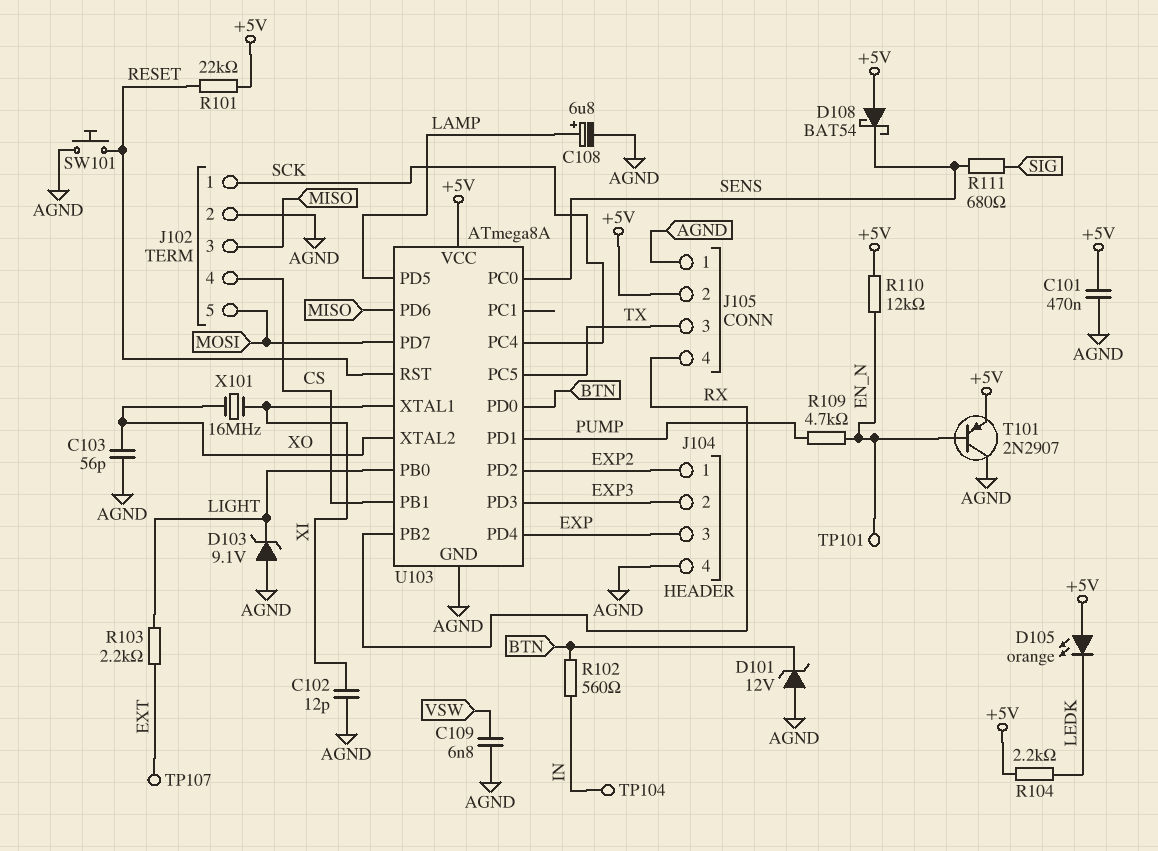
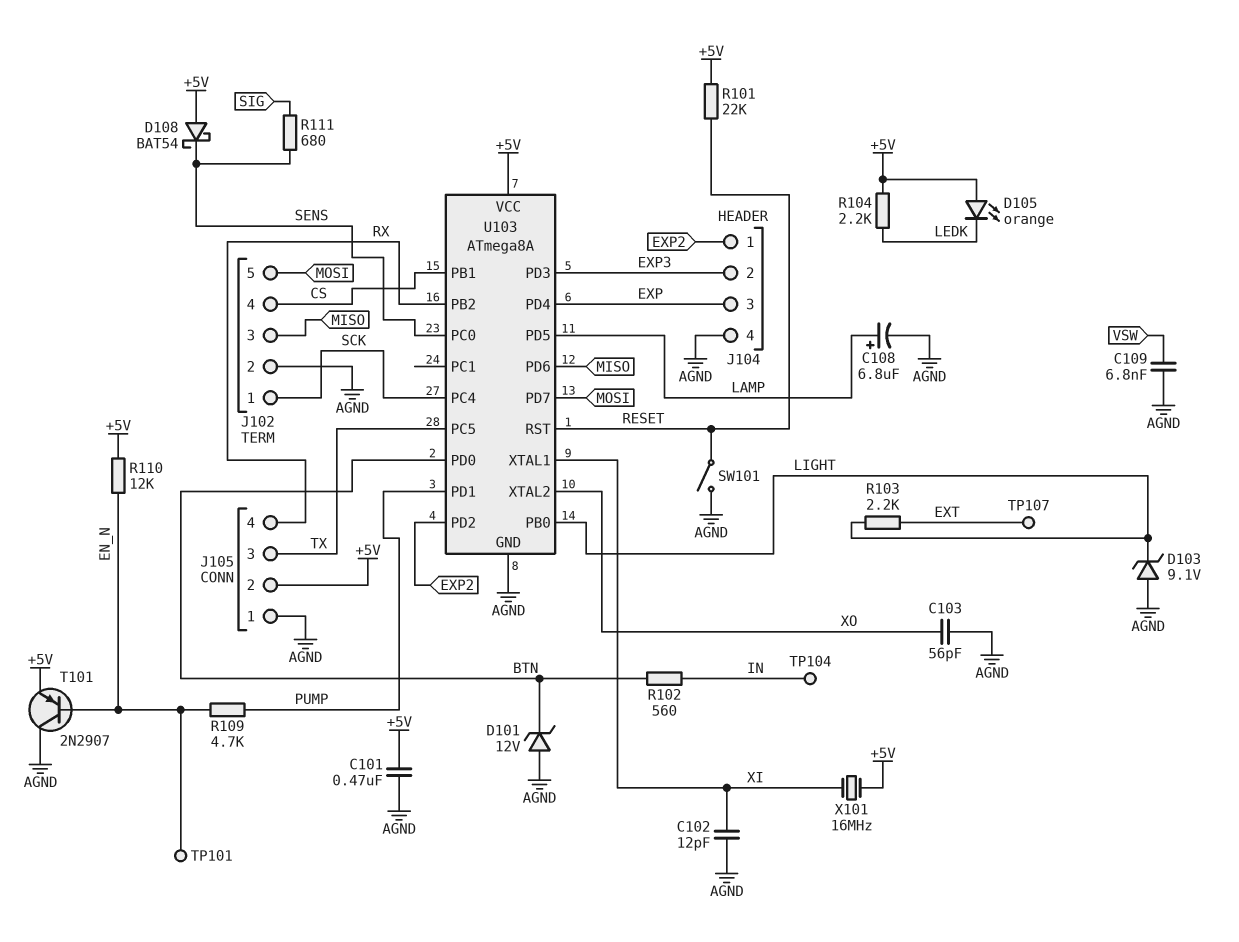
SW101: button (AGND, RESET) -> switch (AGND, RESET)
X101: 16MHz (XI, XO) -> 16MHz (+5V, XI)

